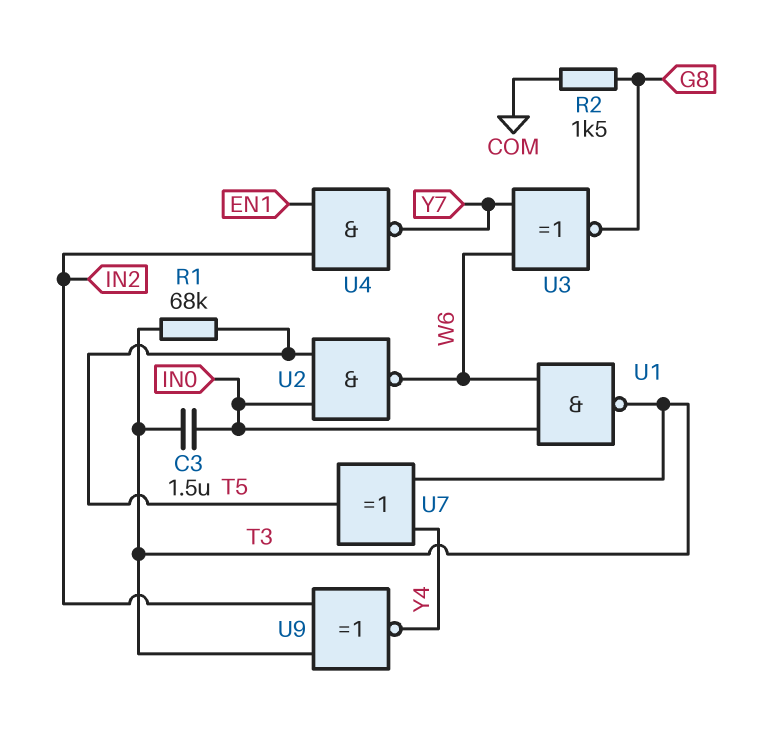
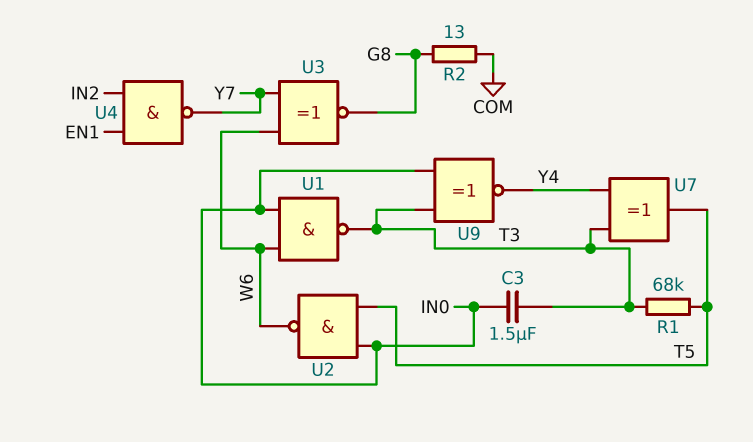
R2: 1.5k (COM, G8) -> 13 (COM, G8)
U9: XNOR (in IN2, in T3, out Y4) -> XNOR (in IN0, in T3, out Y4)

